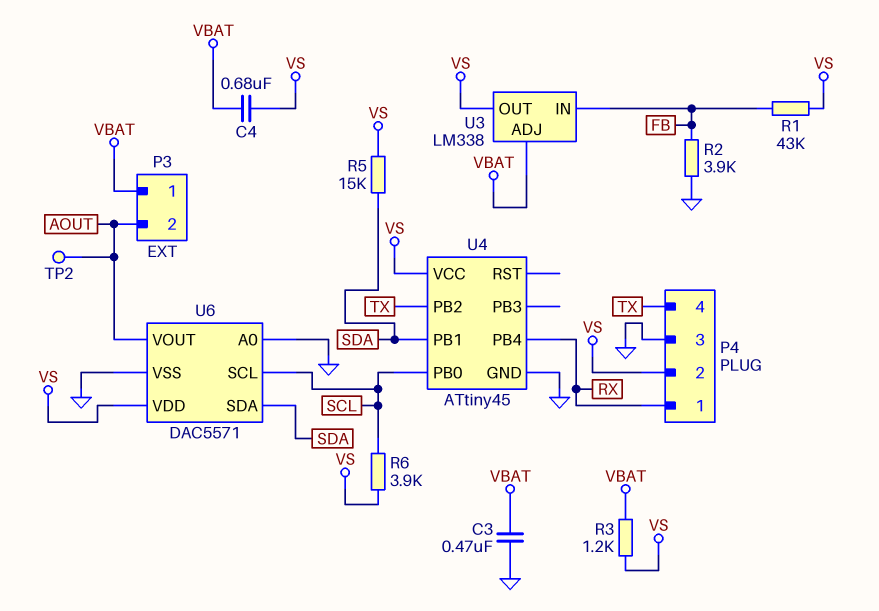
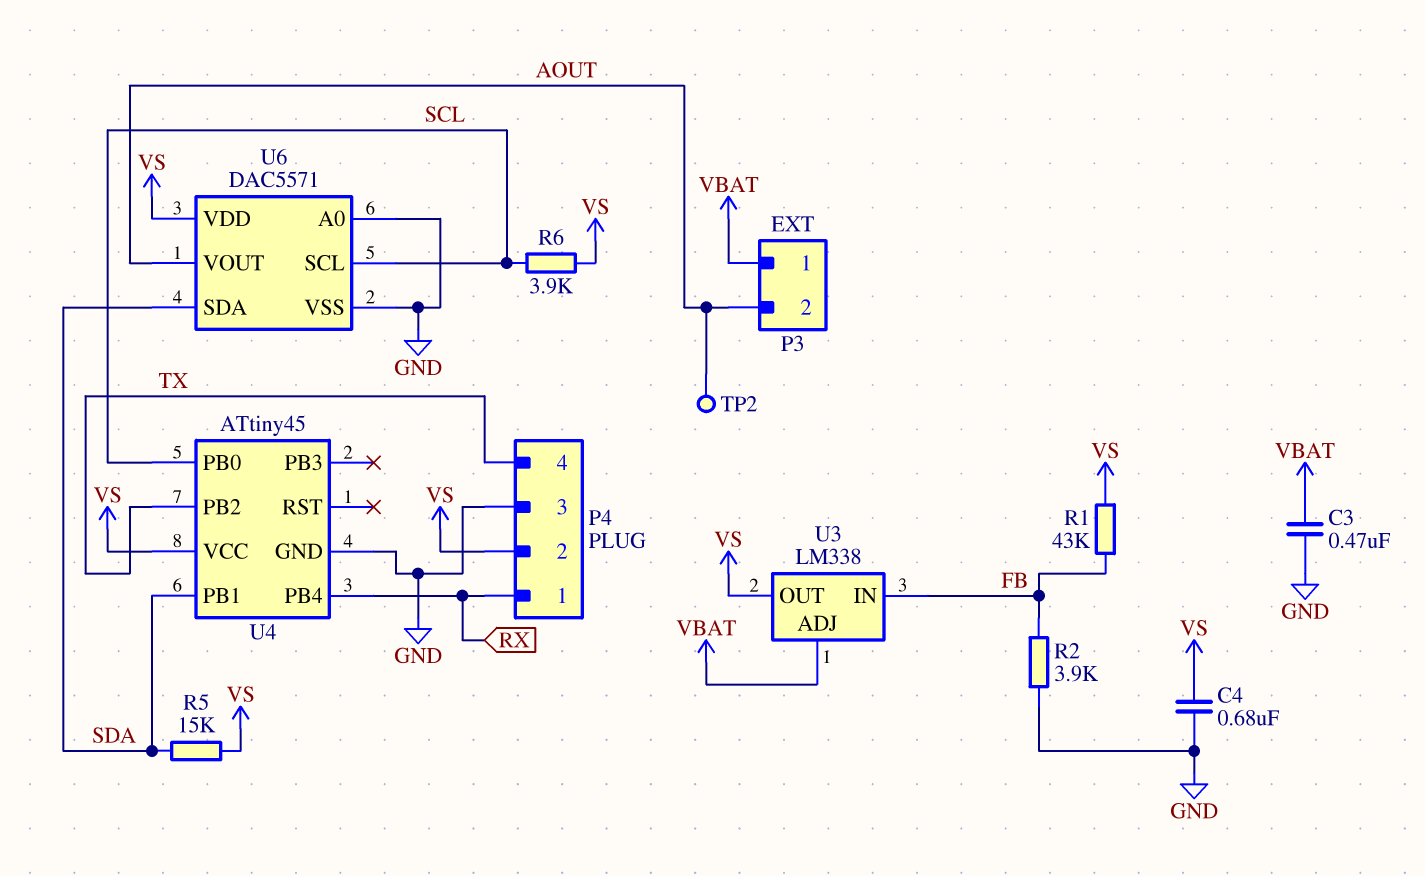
C4: 680nF (VBAT, VS) -> 680nF (GND, VS)
R3: 1.2k (VBAT, VS) -> none

